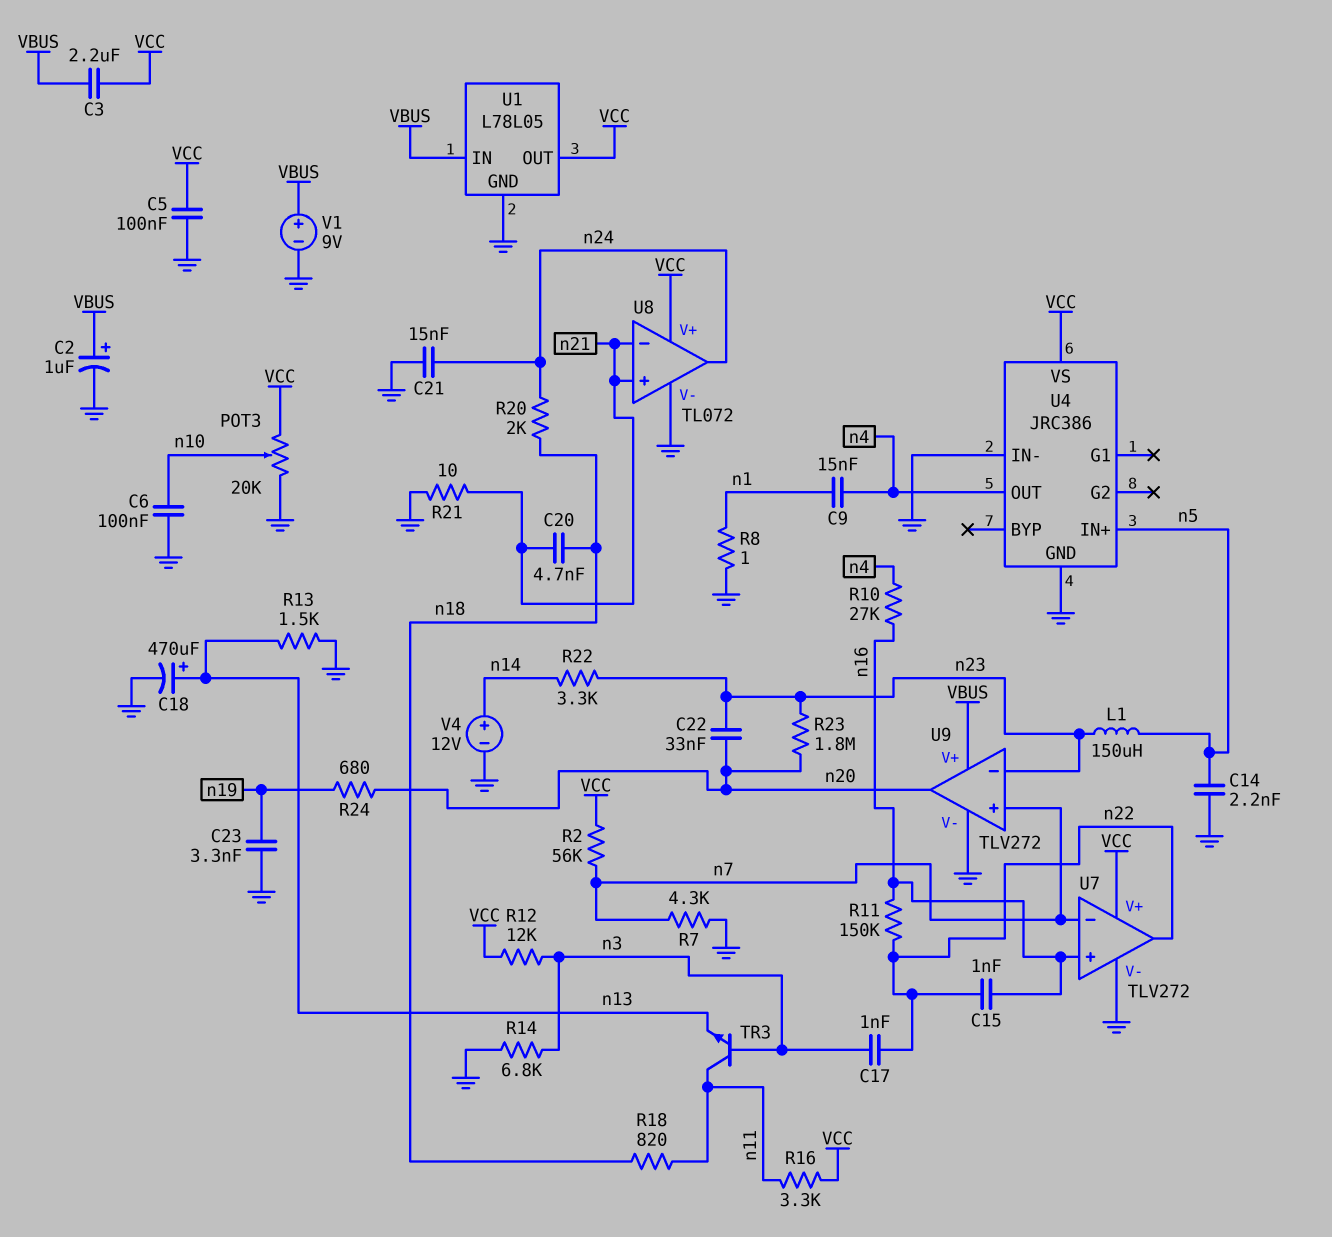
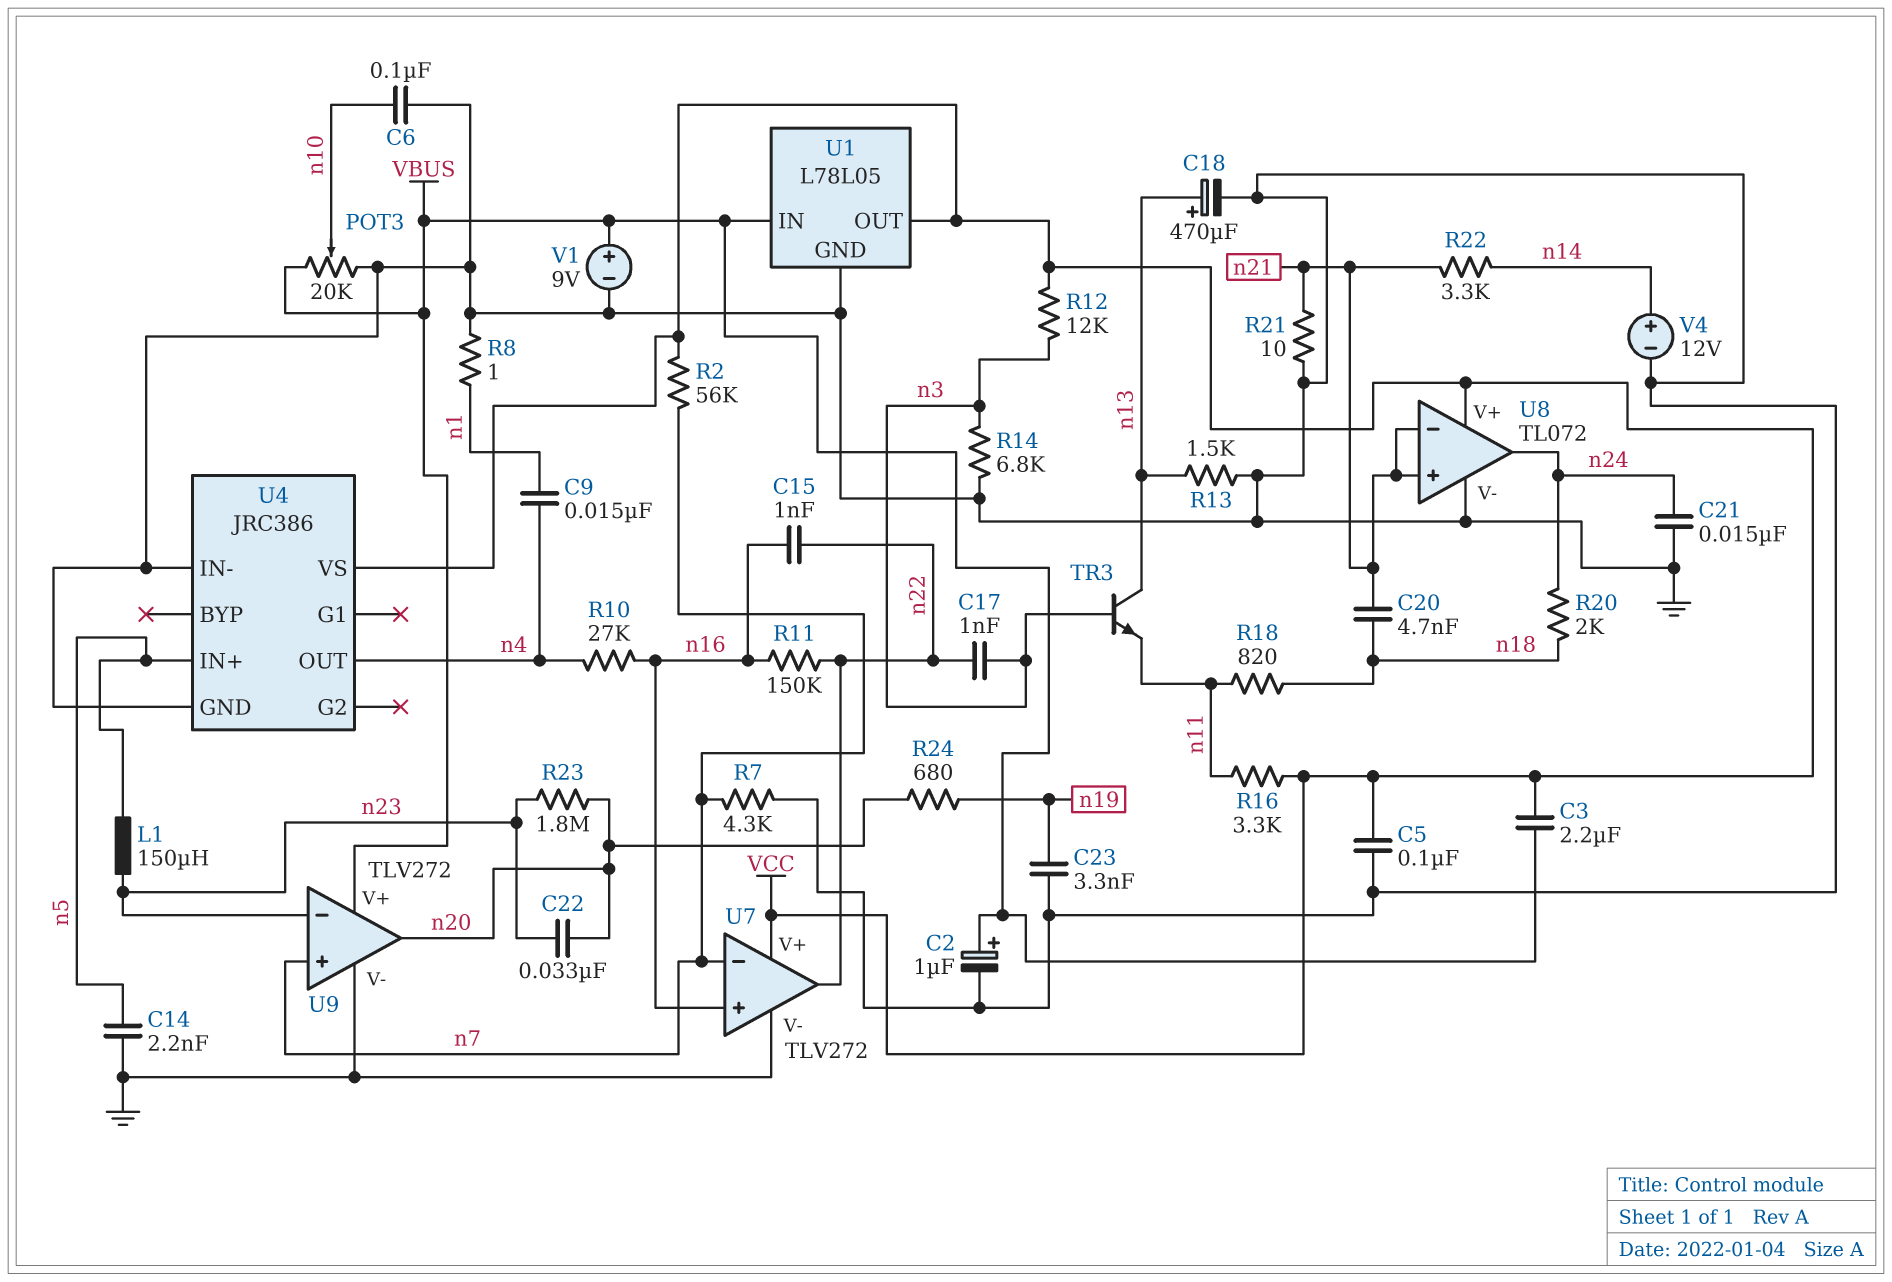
POT3: 20k (GND, VCC, wiper n10) -> 20k (GND, VBUS, wiper n10)
R22: 3.3k (n14, n23) -> 3.3k (n14, n21)
TR3: NPN (B n3, C n11, E n13) -> NPN (B n3, C n13, E n11)

